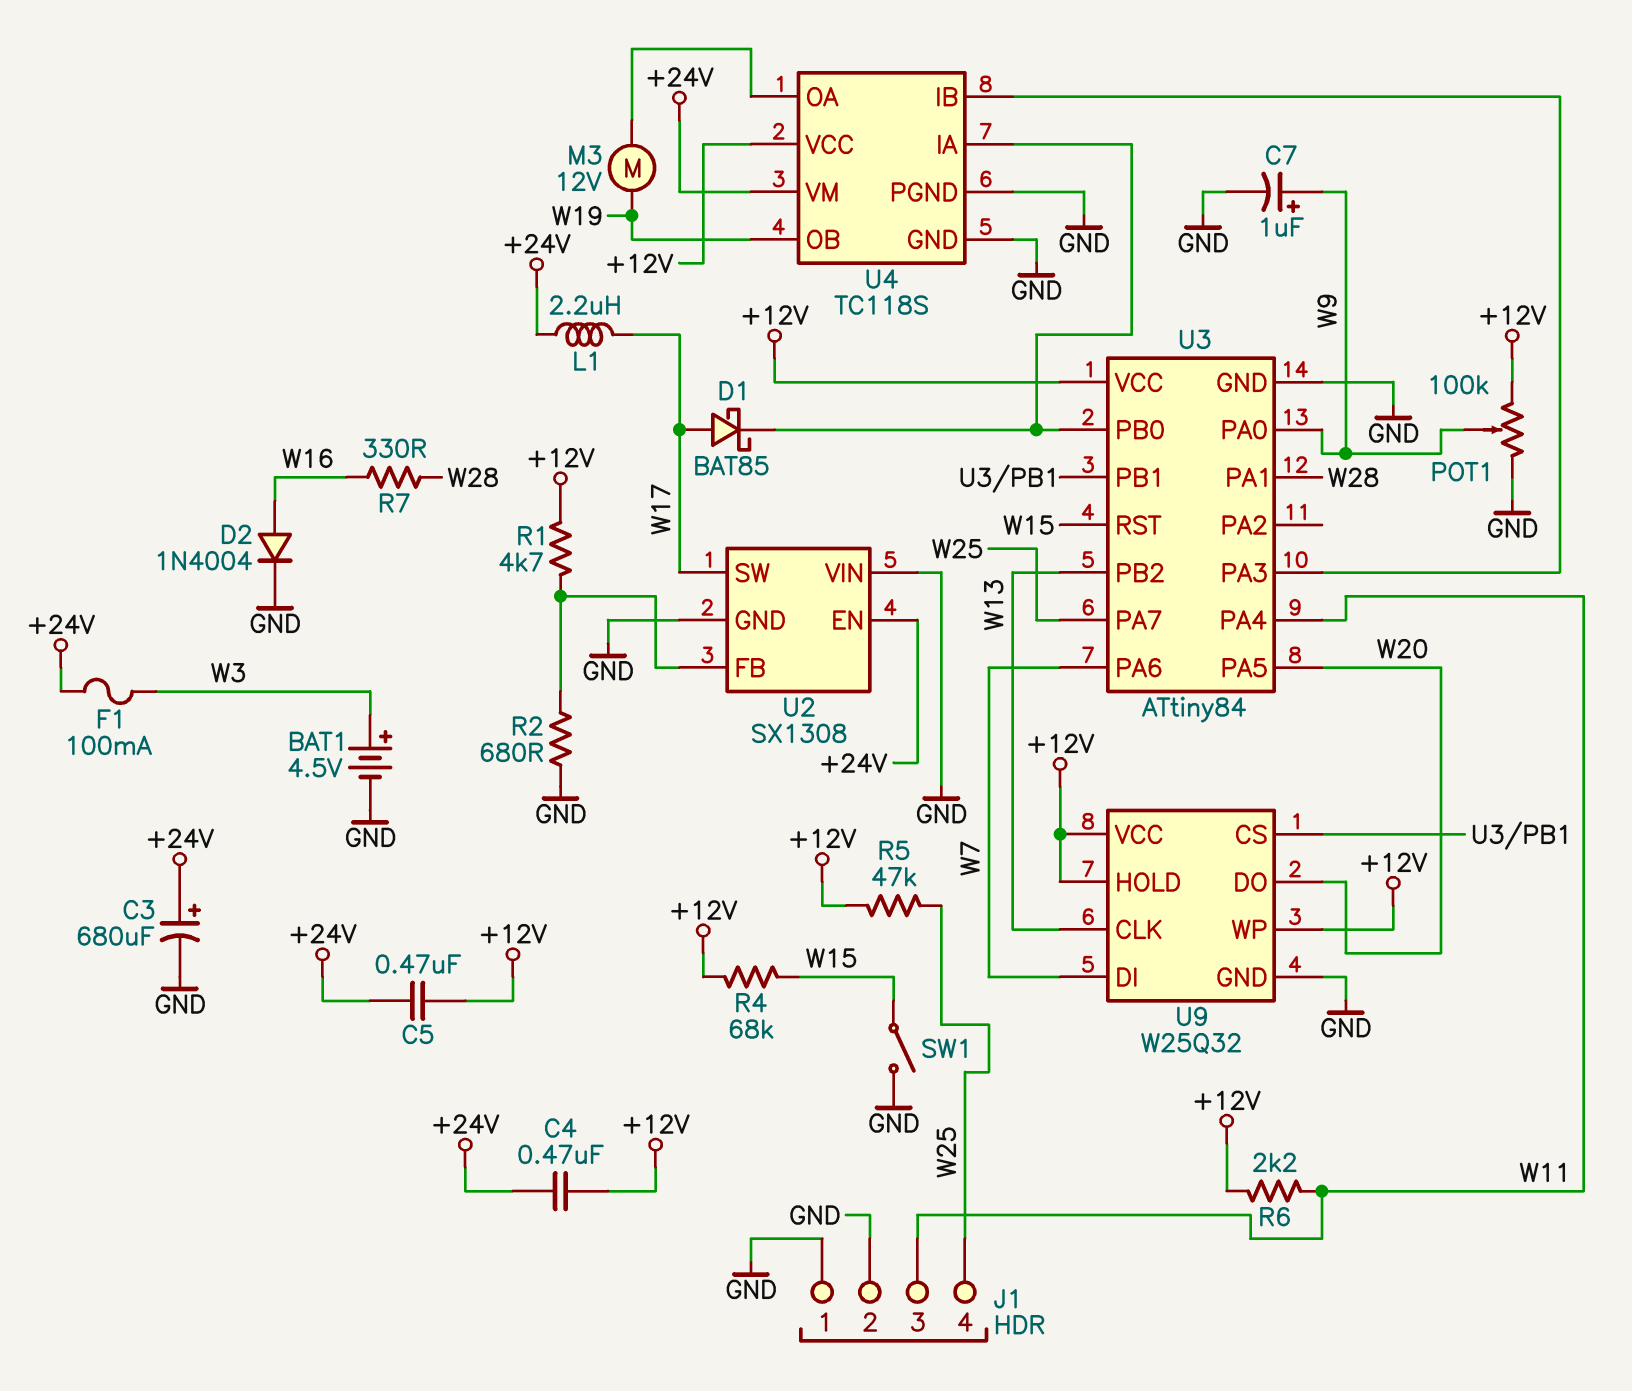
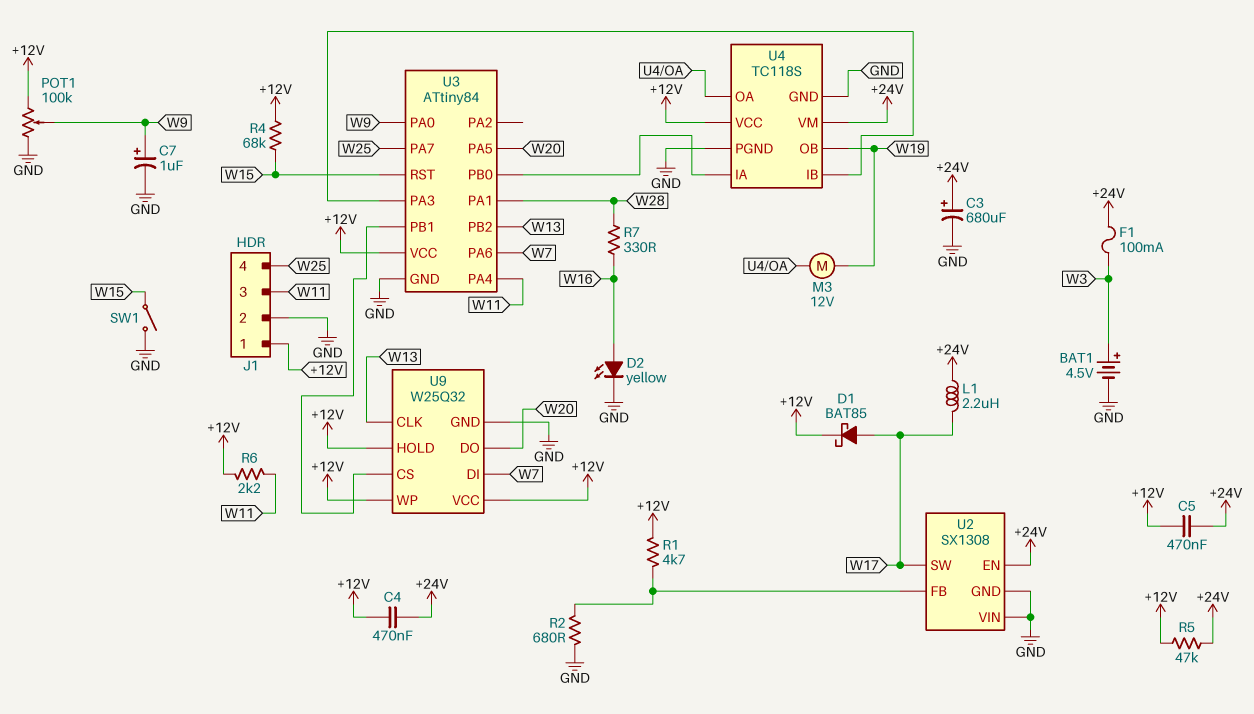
D1: schottky BAT85 (A W17, K U3/PB0) -> schottky BAT85 (A W17, K +12V)
D2: diode 1N4004 (A W16, K GND) -> LED yellow (A W16, K GND)
J1 pin 1: GND -> +12V
R5: 47k (+12V, W25) -> 47k (+12V, +24V)

